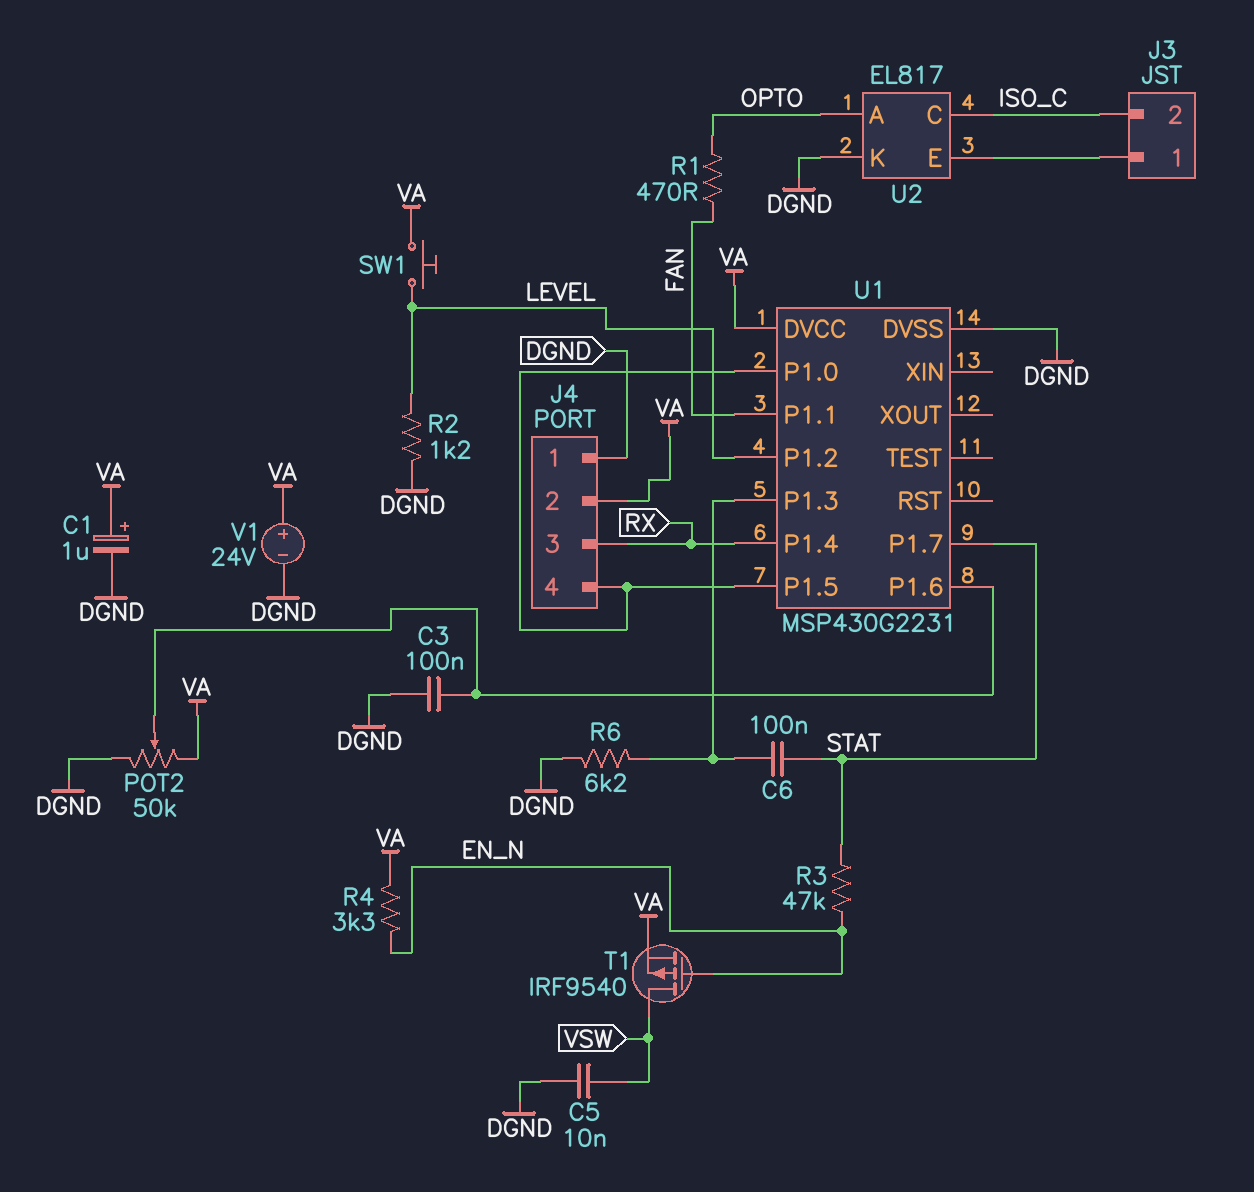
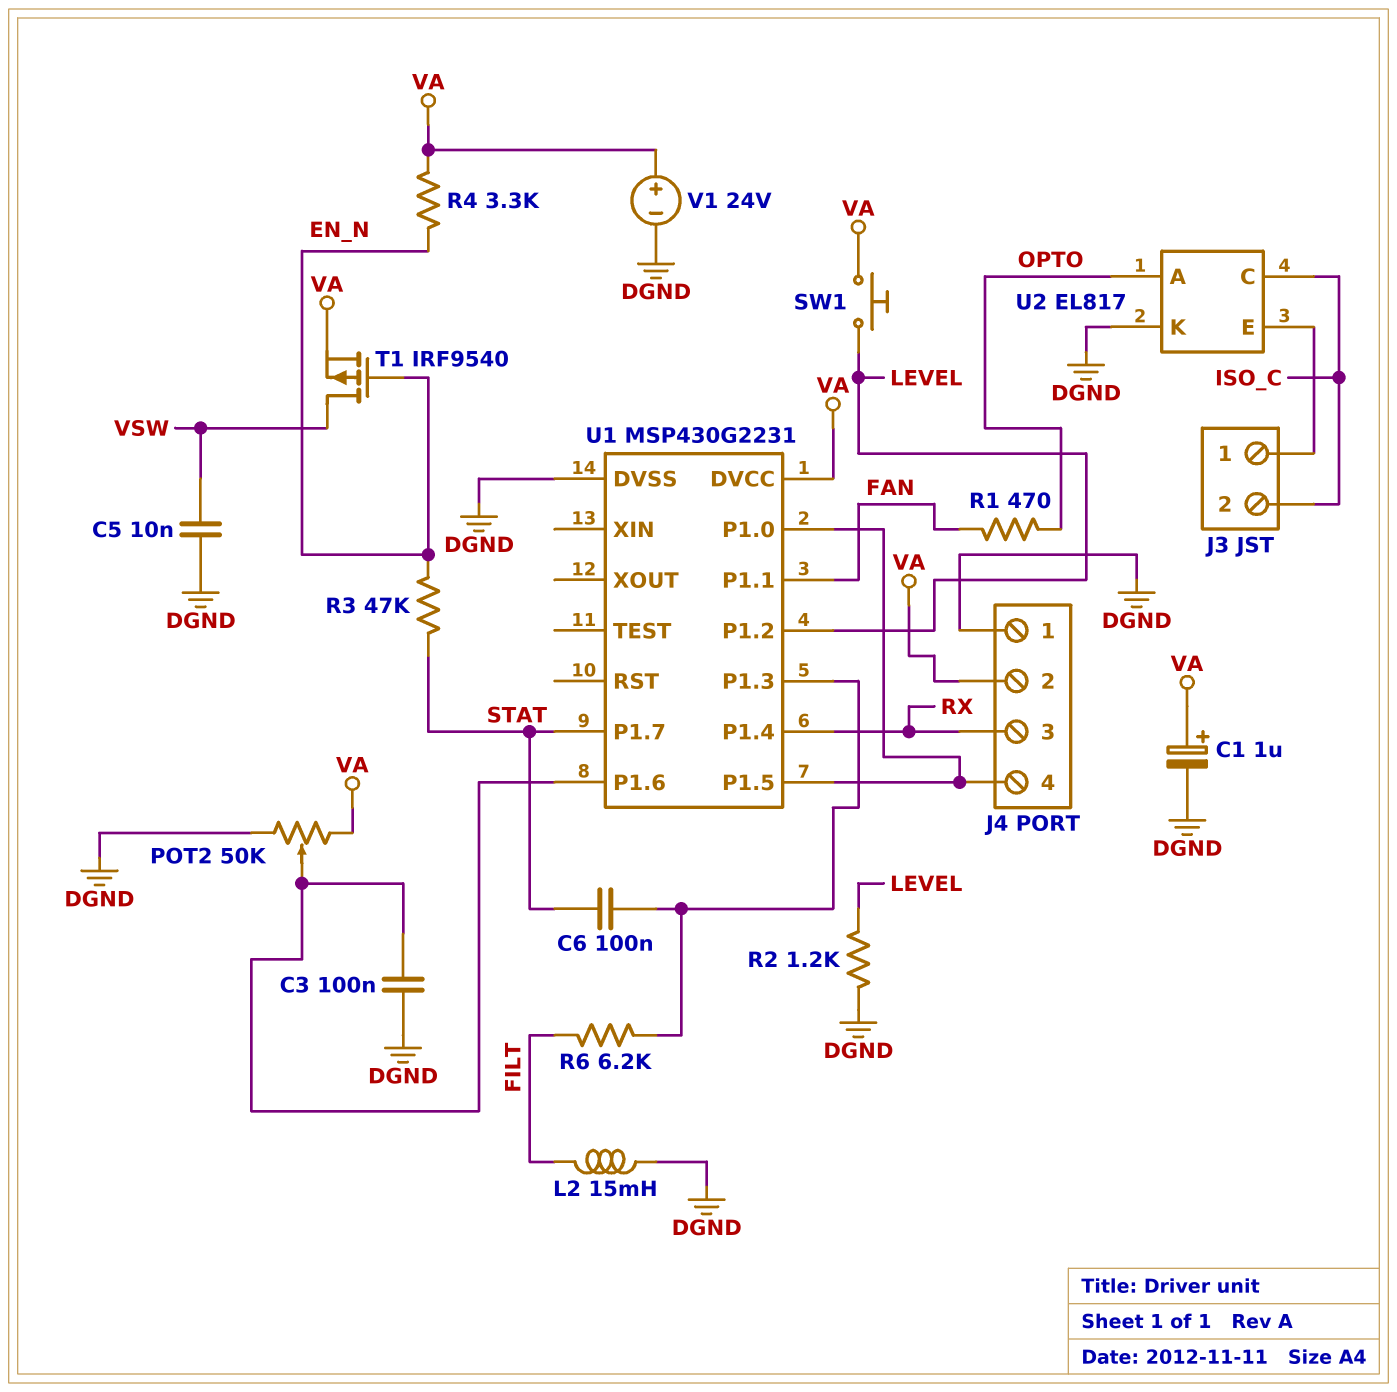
L2: none -> 15mH (DGND, FILT)
R6: 6.2k (DGND, U1/P1.3) -> 6.2k (FILT, U1/P1.3)

